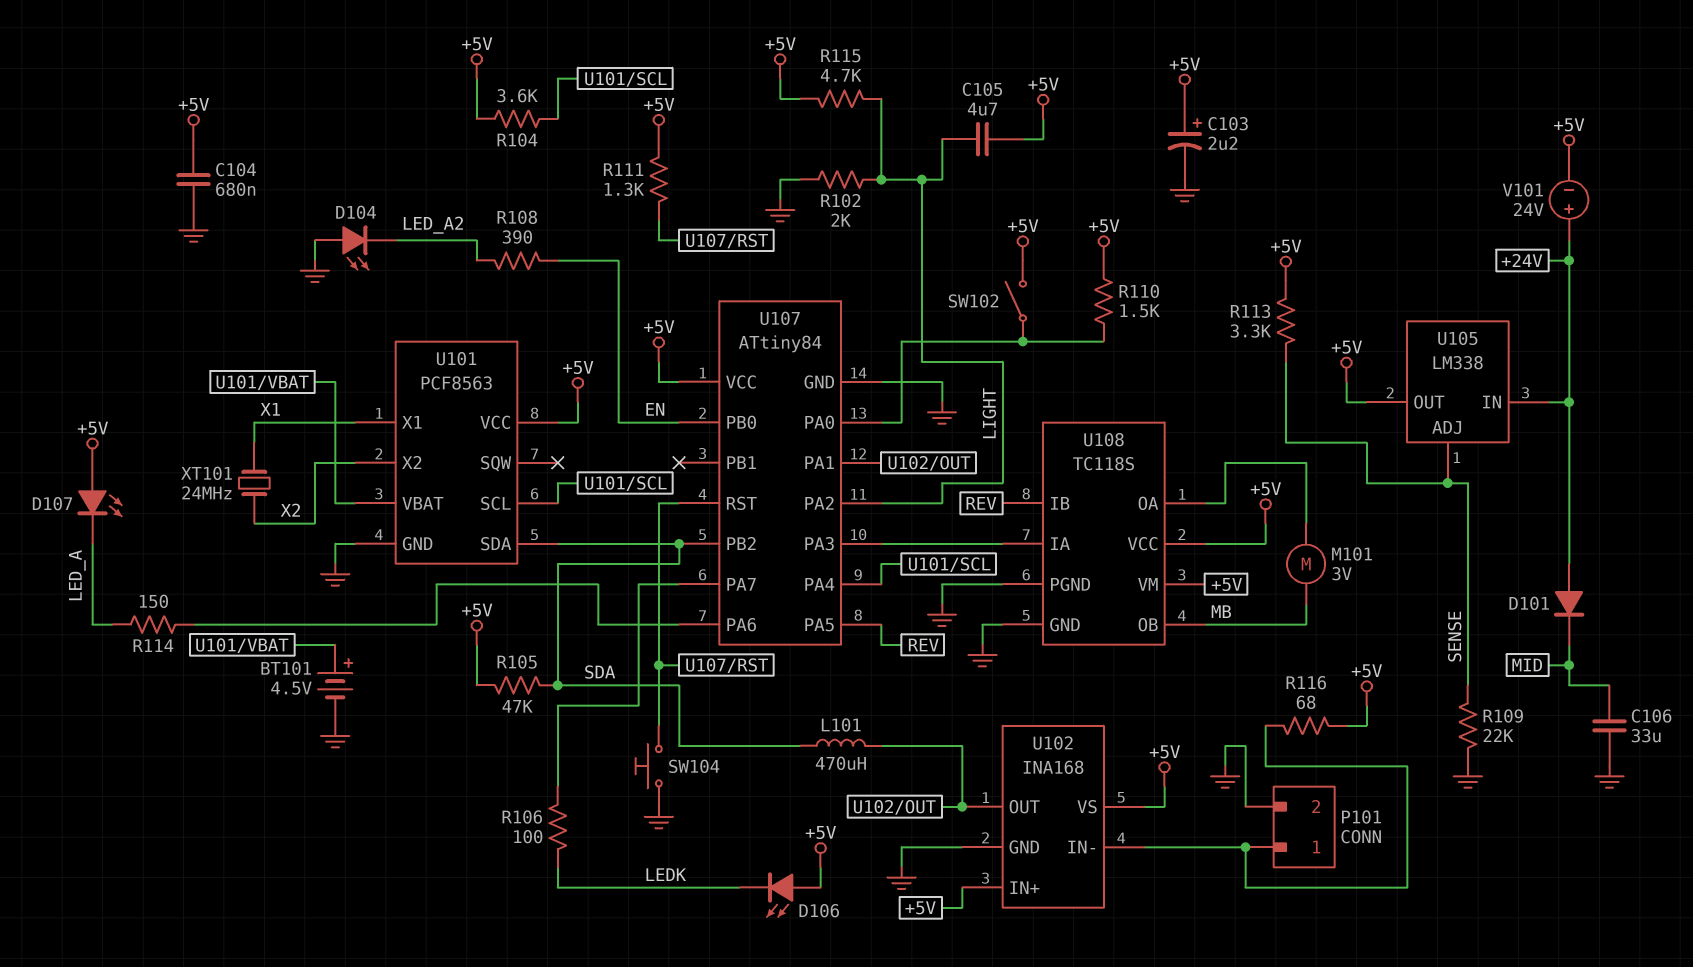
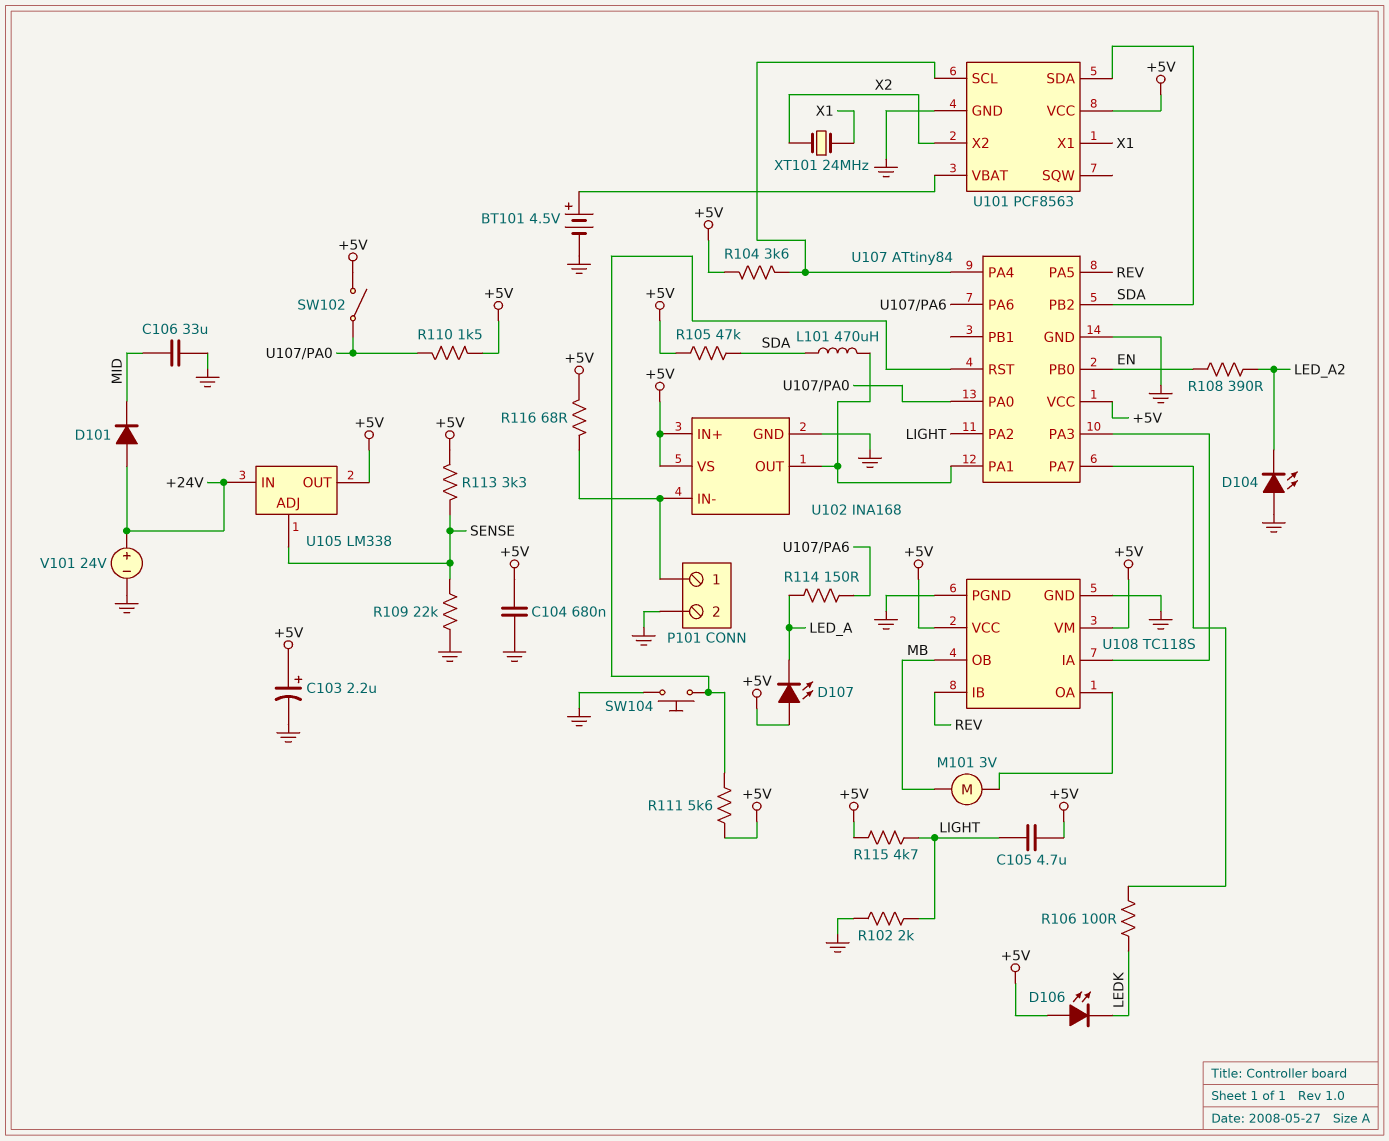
R111: 1.3k (+5V, U107/RST) -> 5.6k (+5V, U107/RST)
V101: 24V (plus +24V, minus +5V) -> 24V (plus +24V, minus GND)

